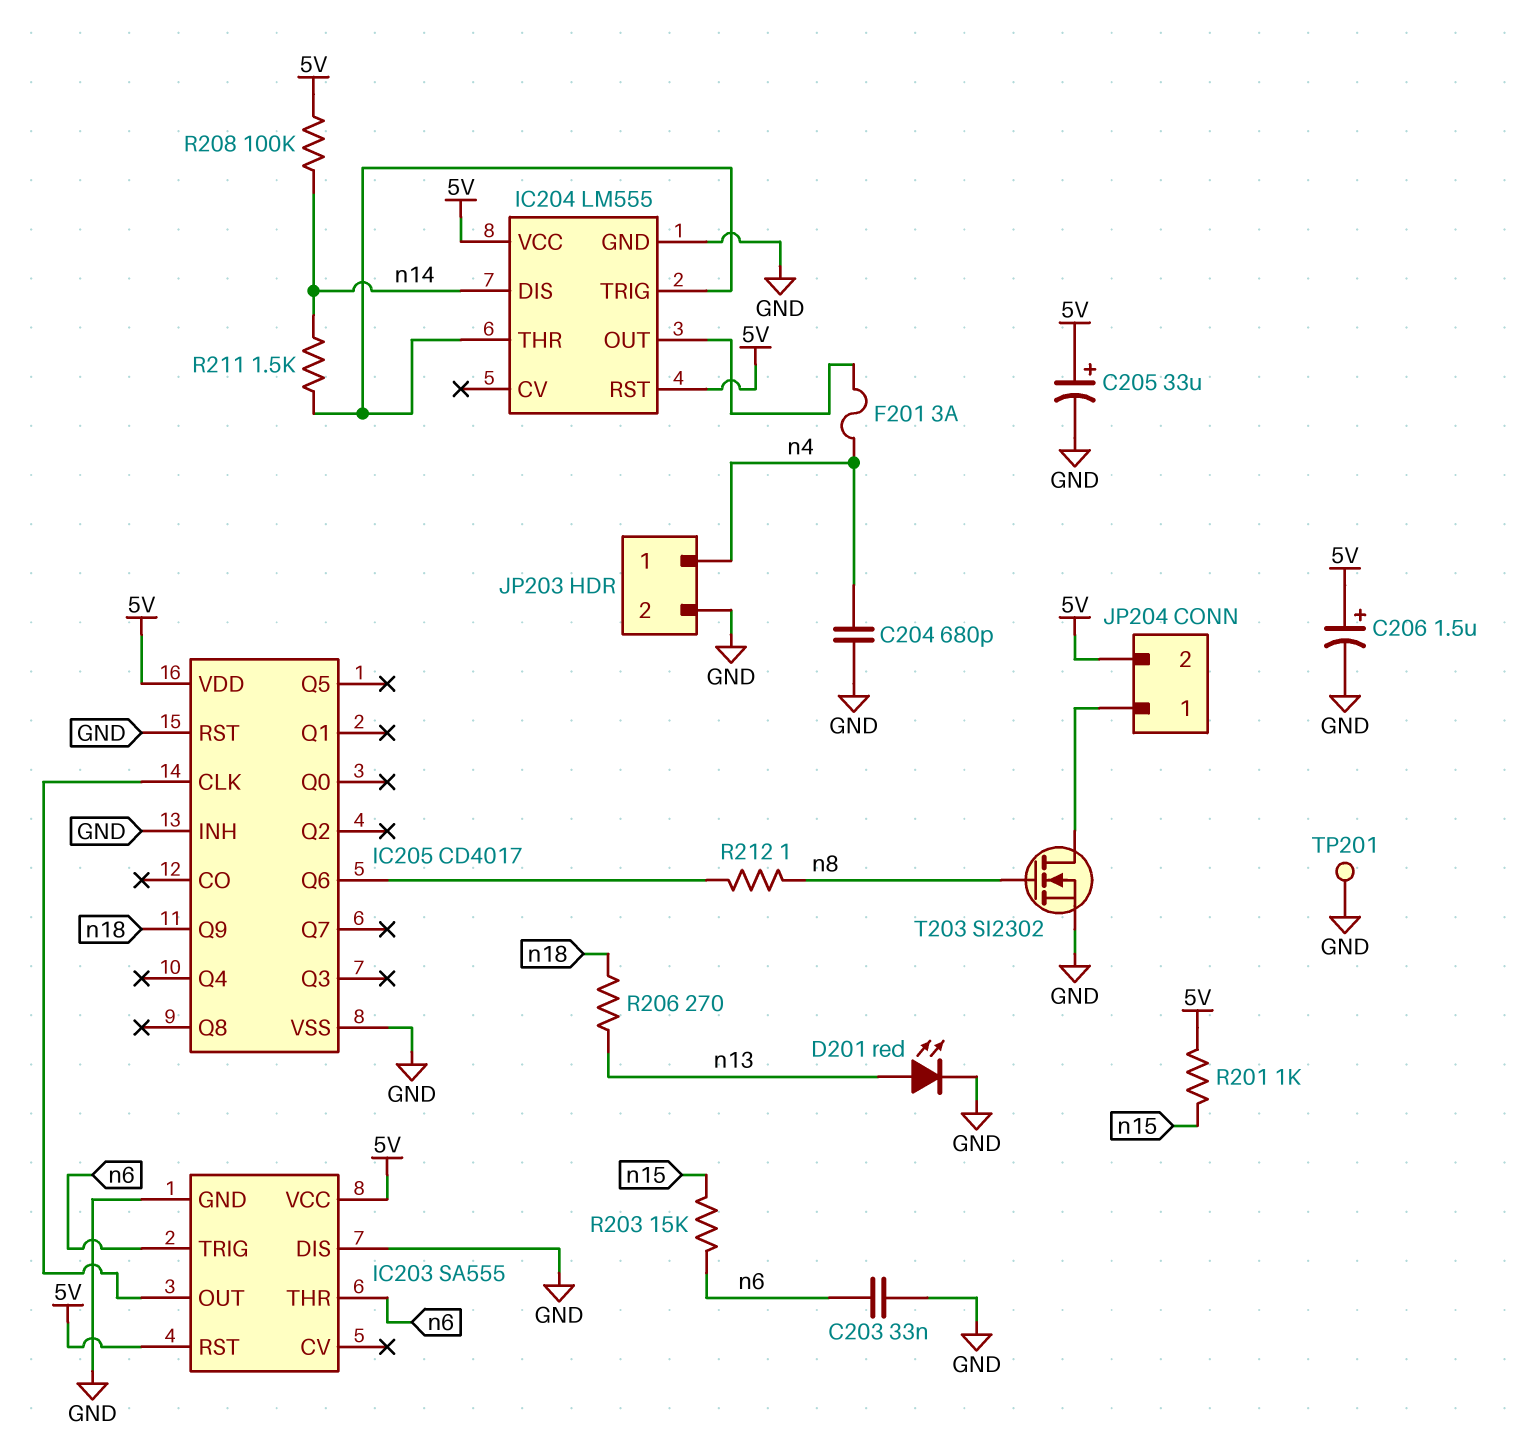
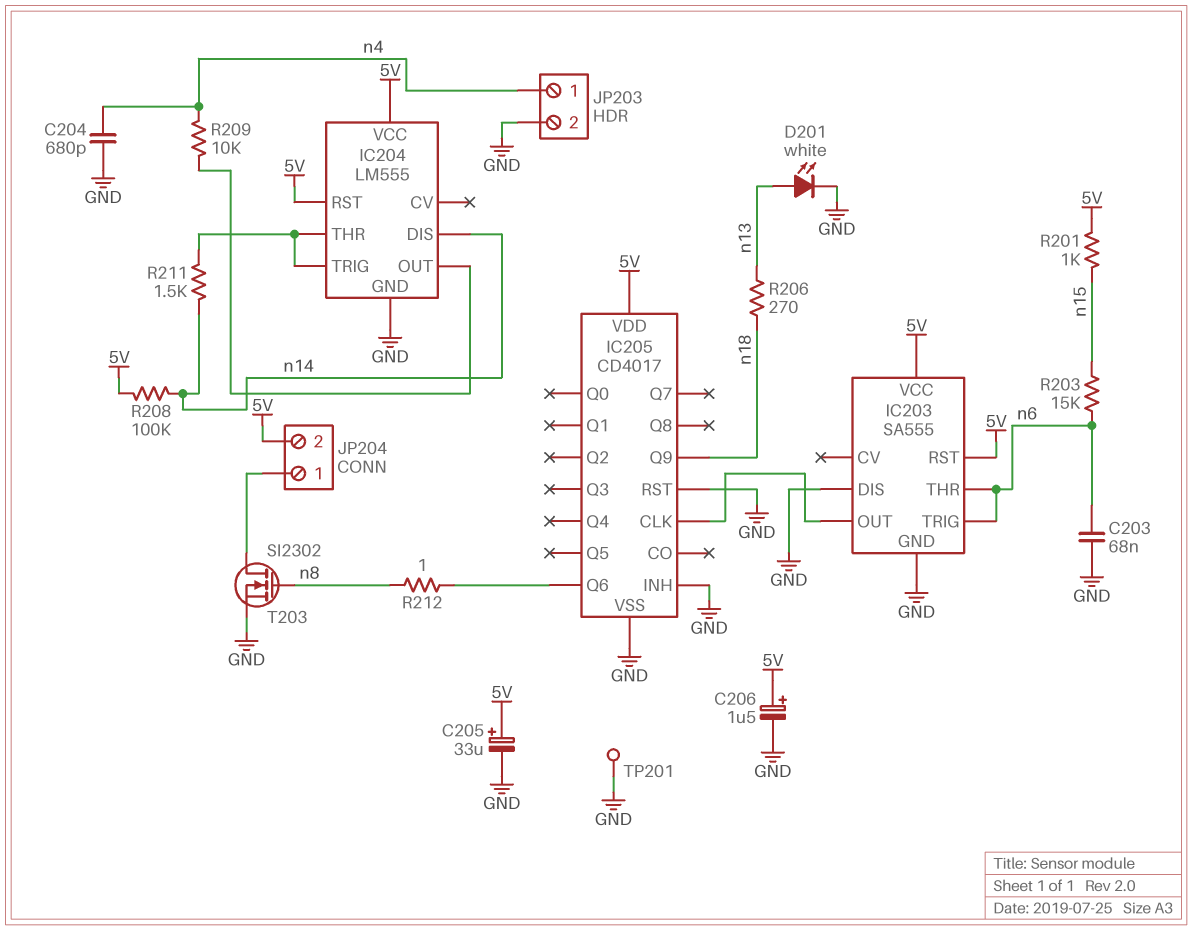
C203: 33nF (GND, n6) -> 68nF (GND, n6)
D201: LED red (A n13, K GND) -> LED white (A n13, K GND)
F201: 3A (IC204/OUT, n4) -> none
R209: none -> 10k (IC204/OUT, n4)

